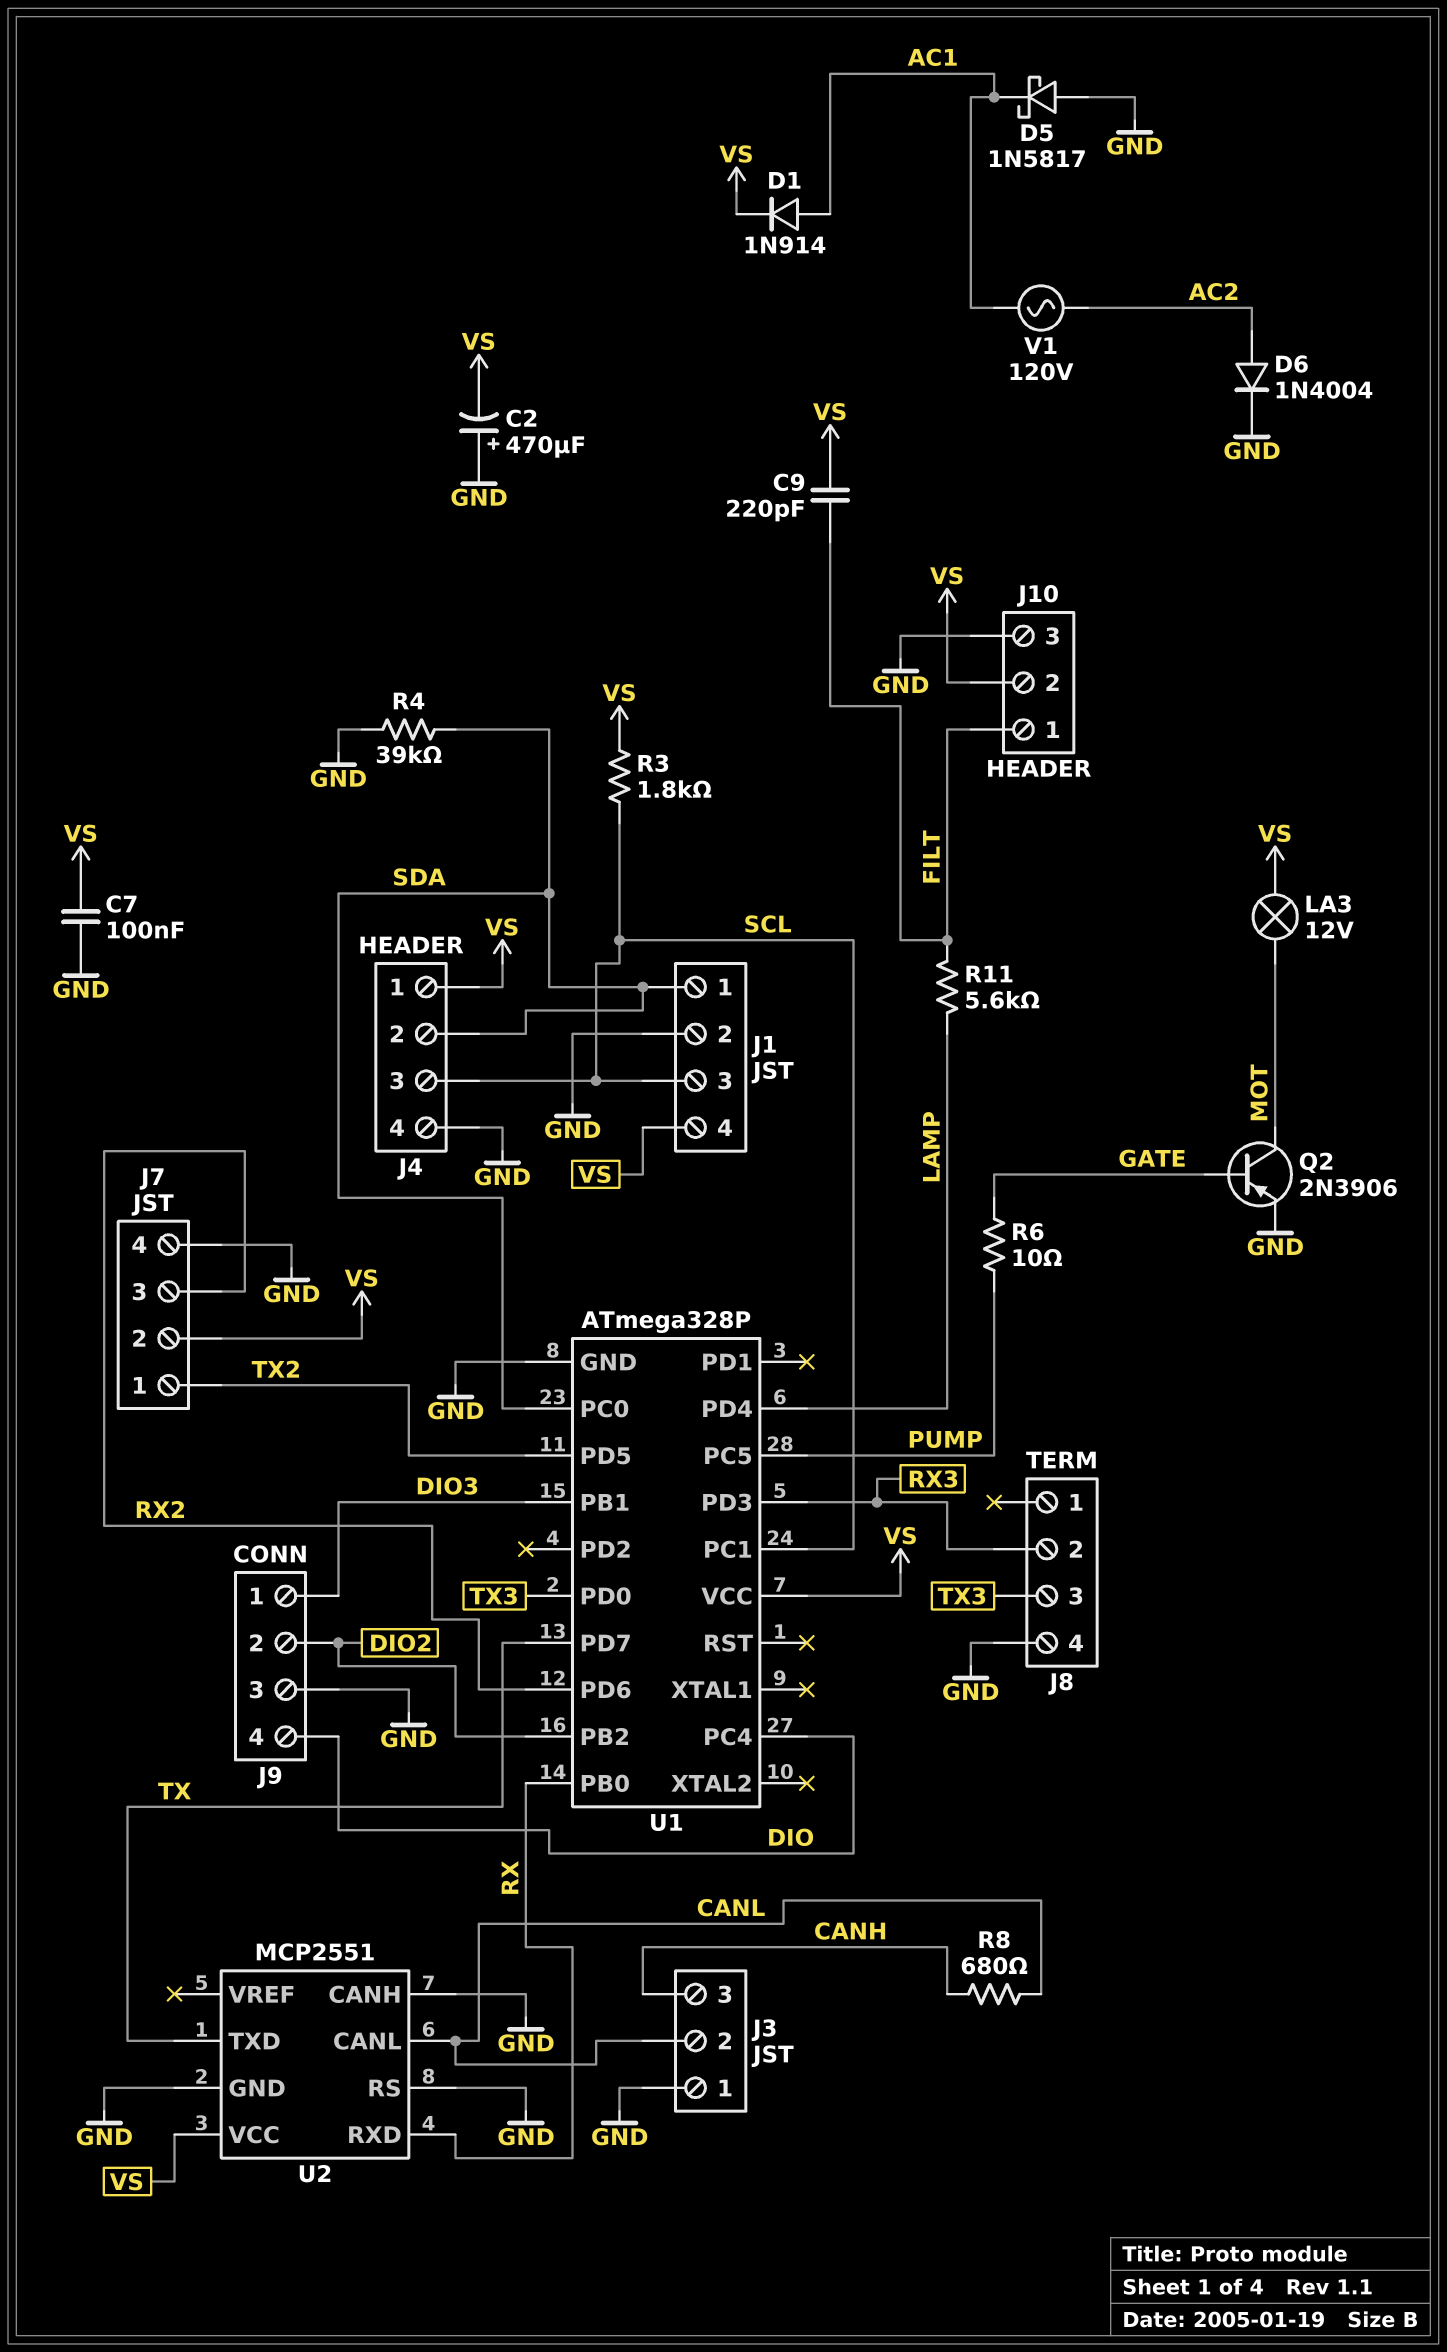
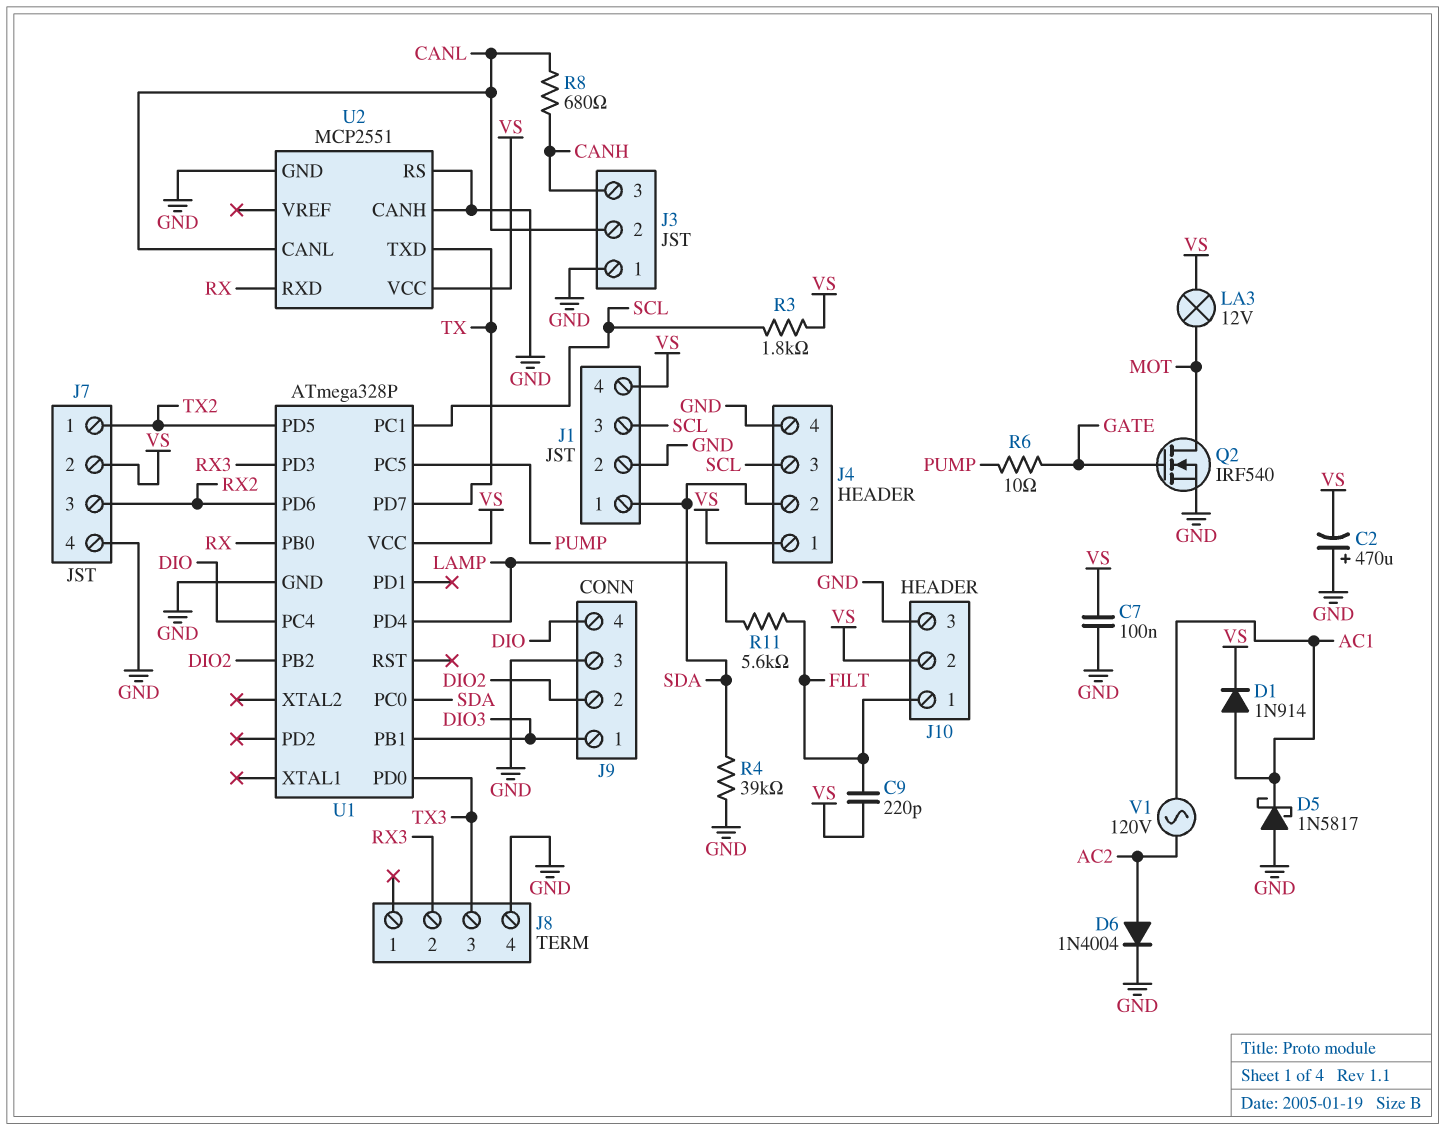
Q2: PNP 2N3906 (B GATE, C MOT, E GND) -> NMOS IRF540 (G GATE, D MOT, S GND)

